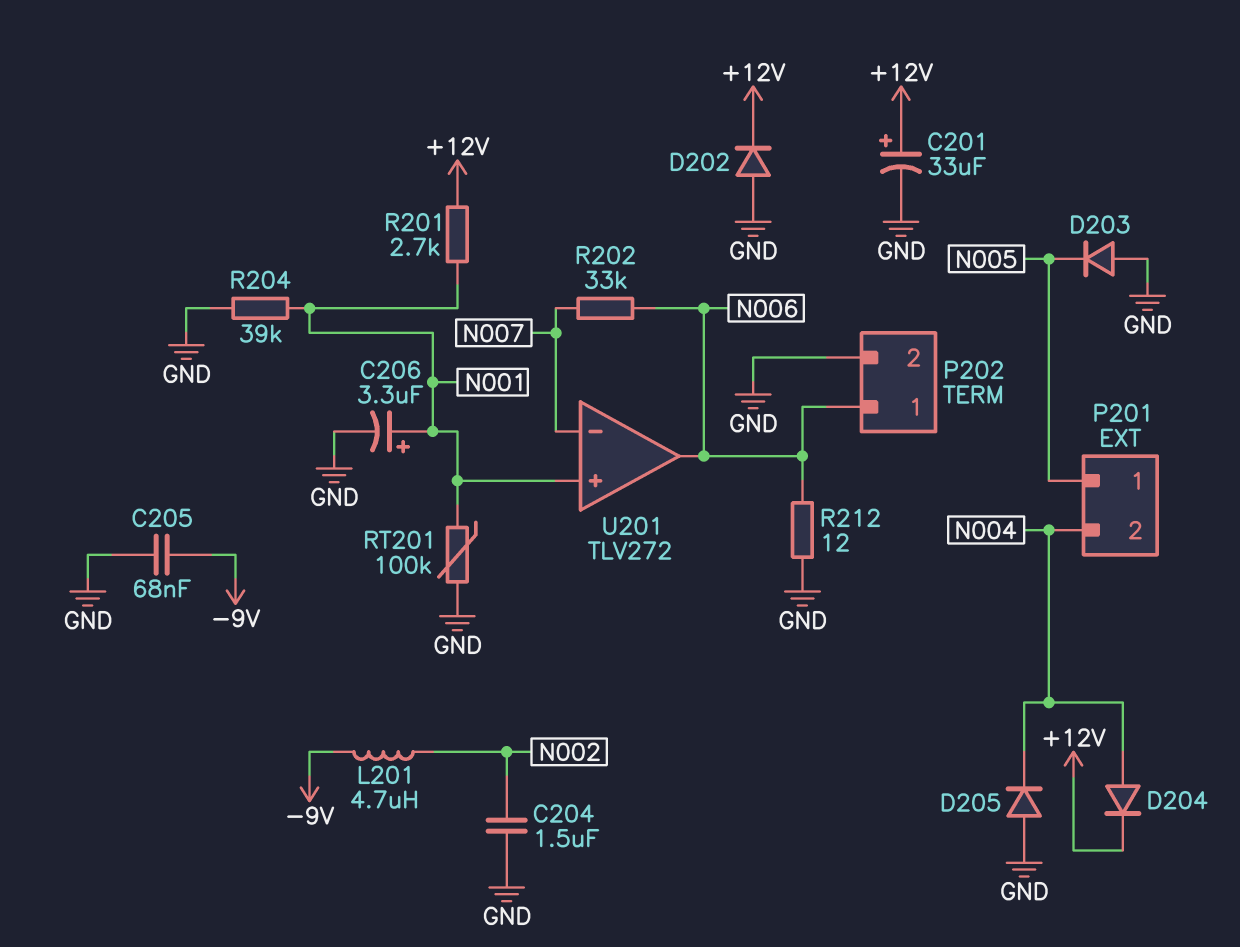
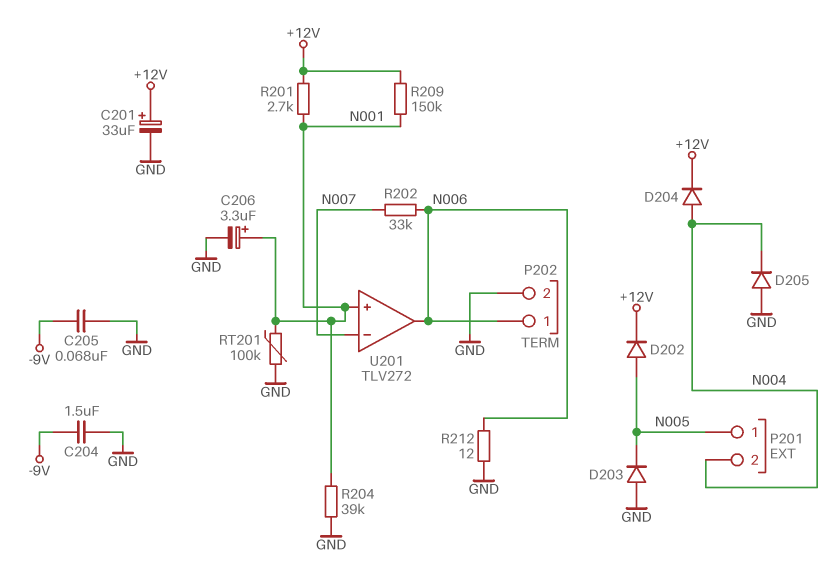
C204: 1.5uF (GND, N002) -> 1.5uF (-9V, GND)
D202: diode (A GND, K +12V) -> diode (A N005, K +12V)
L201: 4.7uH (-9V, N002) -> none
R209: none -> 150k (+12V, N001)

